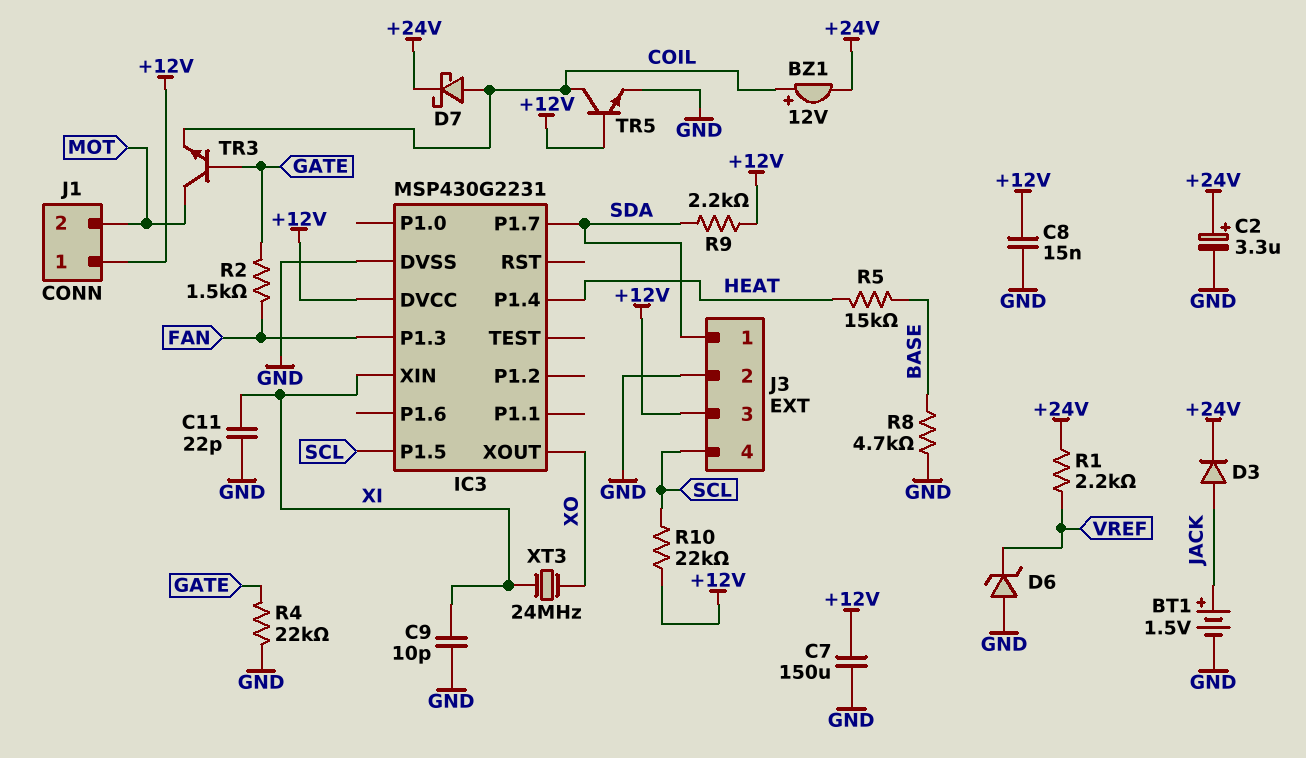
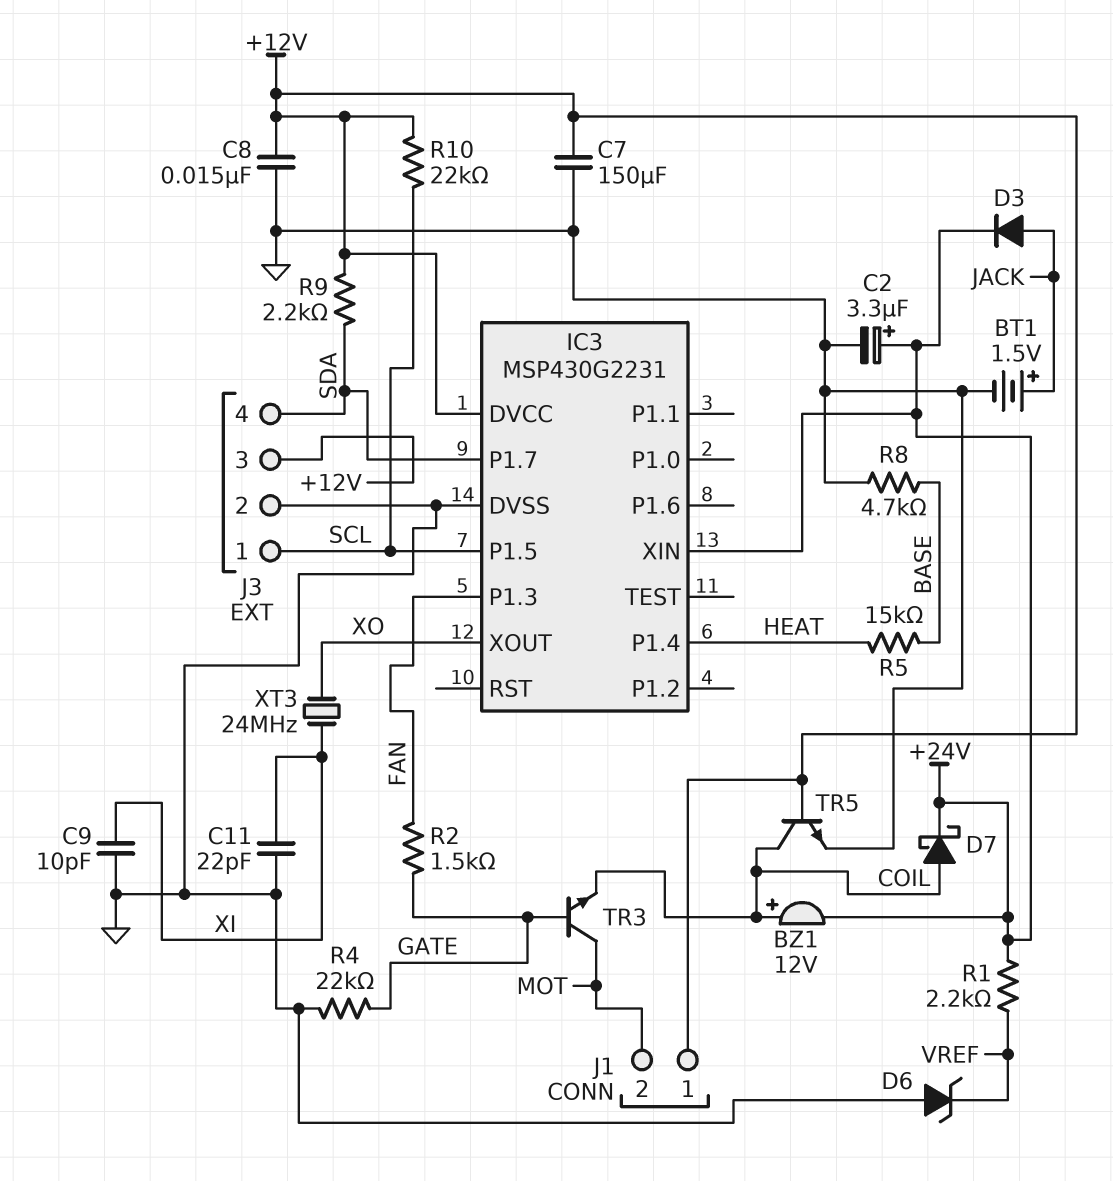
IC3 pin XIN: XI -> +24V
J3 pin 1: SDA -> SCL
J3 pin 4: SCL -> SDA

